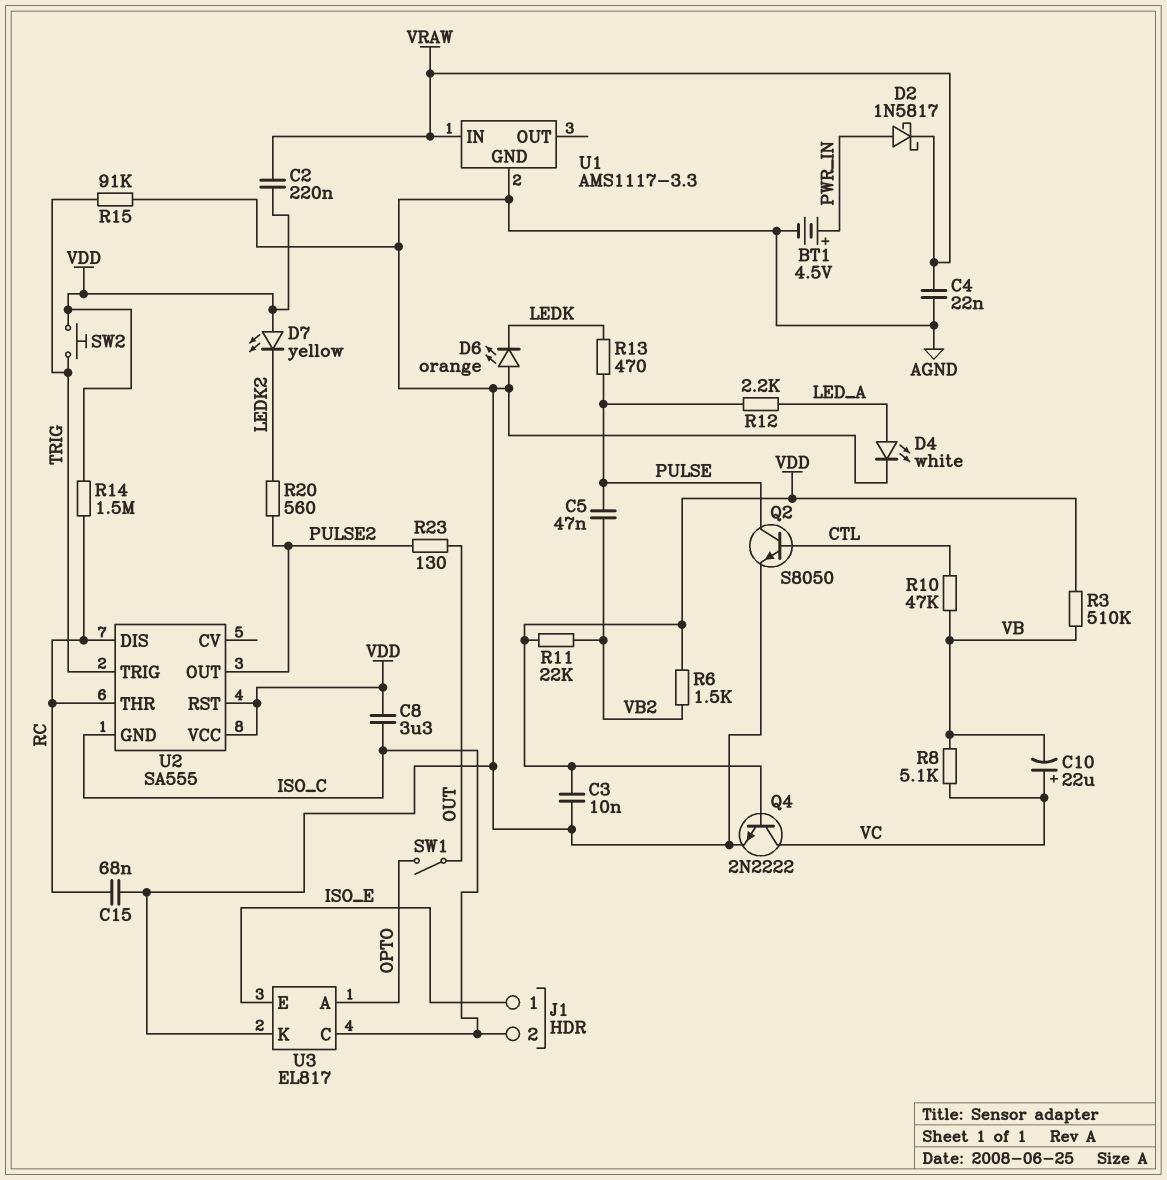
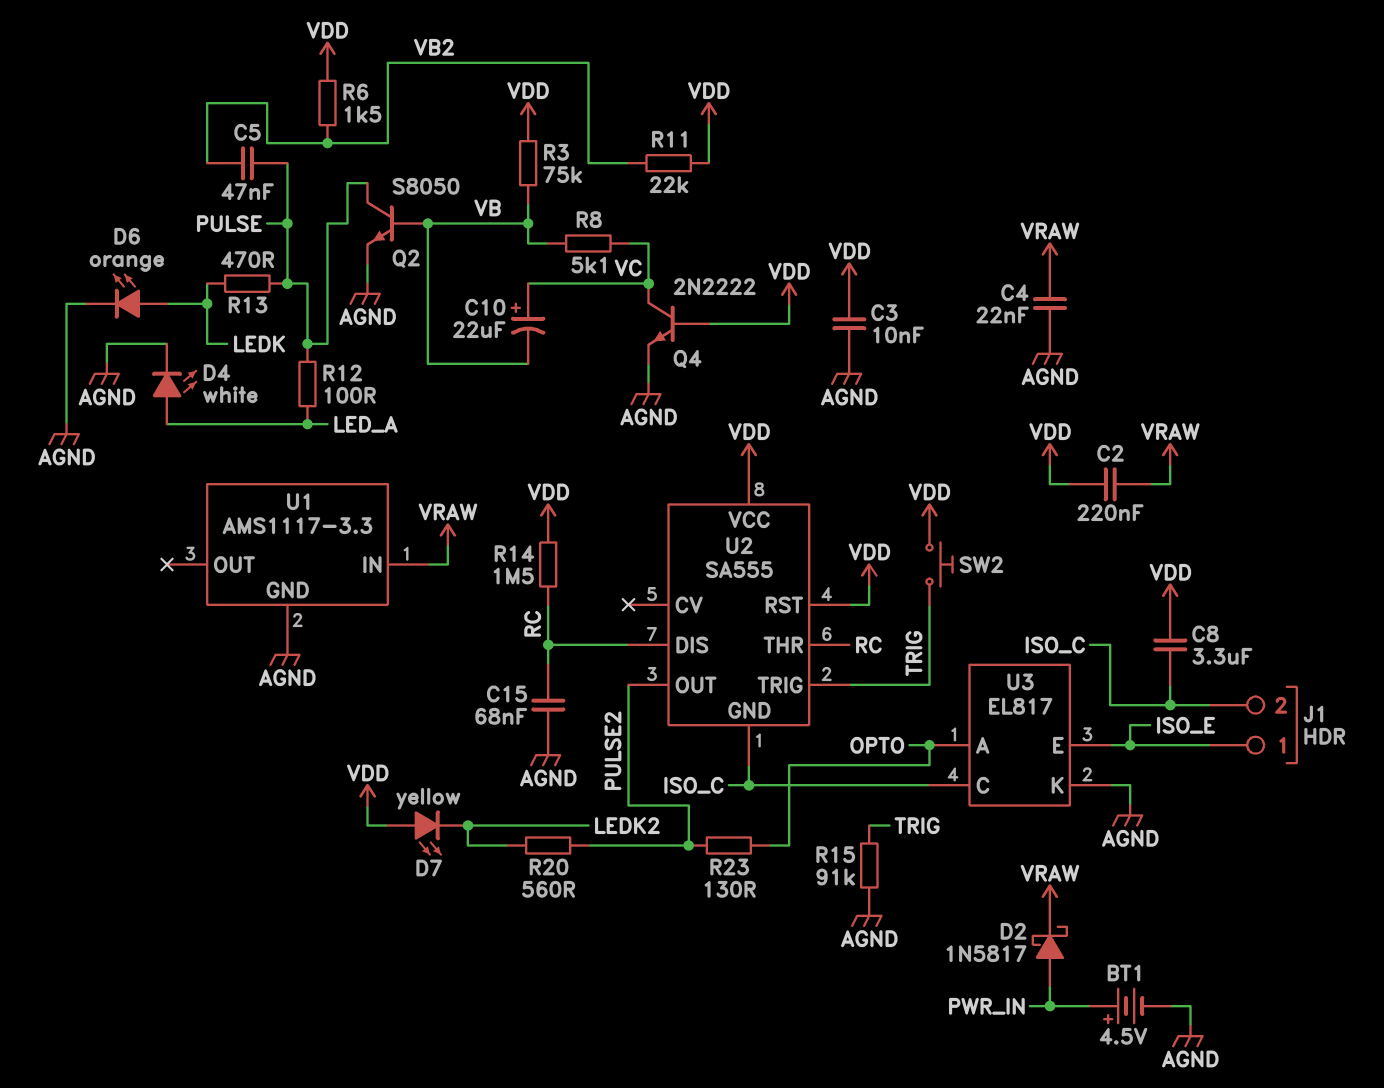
D6: LED orange (A AGND, K LEDK) -> LED orange (A LEDK, K AGND)
Q2: NPN S8050 (B CTL, C PULSE, E AGND) -> NPN S8050 (B VB, C PULSE, E AGND)
R3: 510k (VB, VDD) -> 75k (VB, VDD)
R10: 47k (CTL, VB) -> none
R12: 2.2k (LED_A, PULSE) -> 100 (LED_A, PULSE)
R23: 130 (OUT, PULSE2) -> 130 (OPTO, PULSE2)
SW1: switch (OPTO, OUT) -> none

